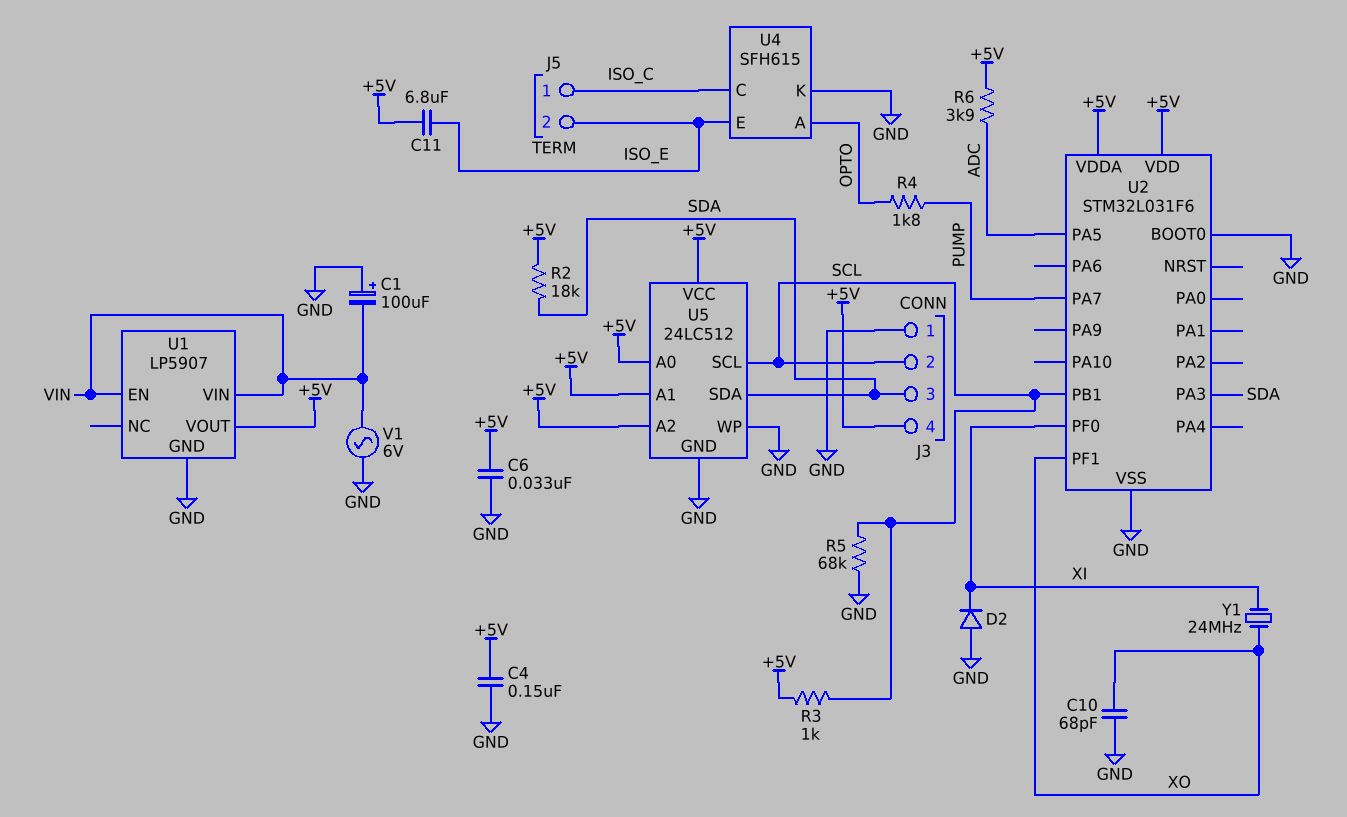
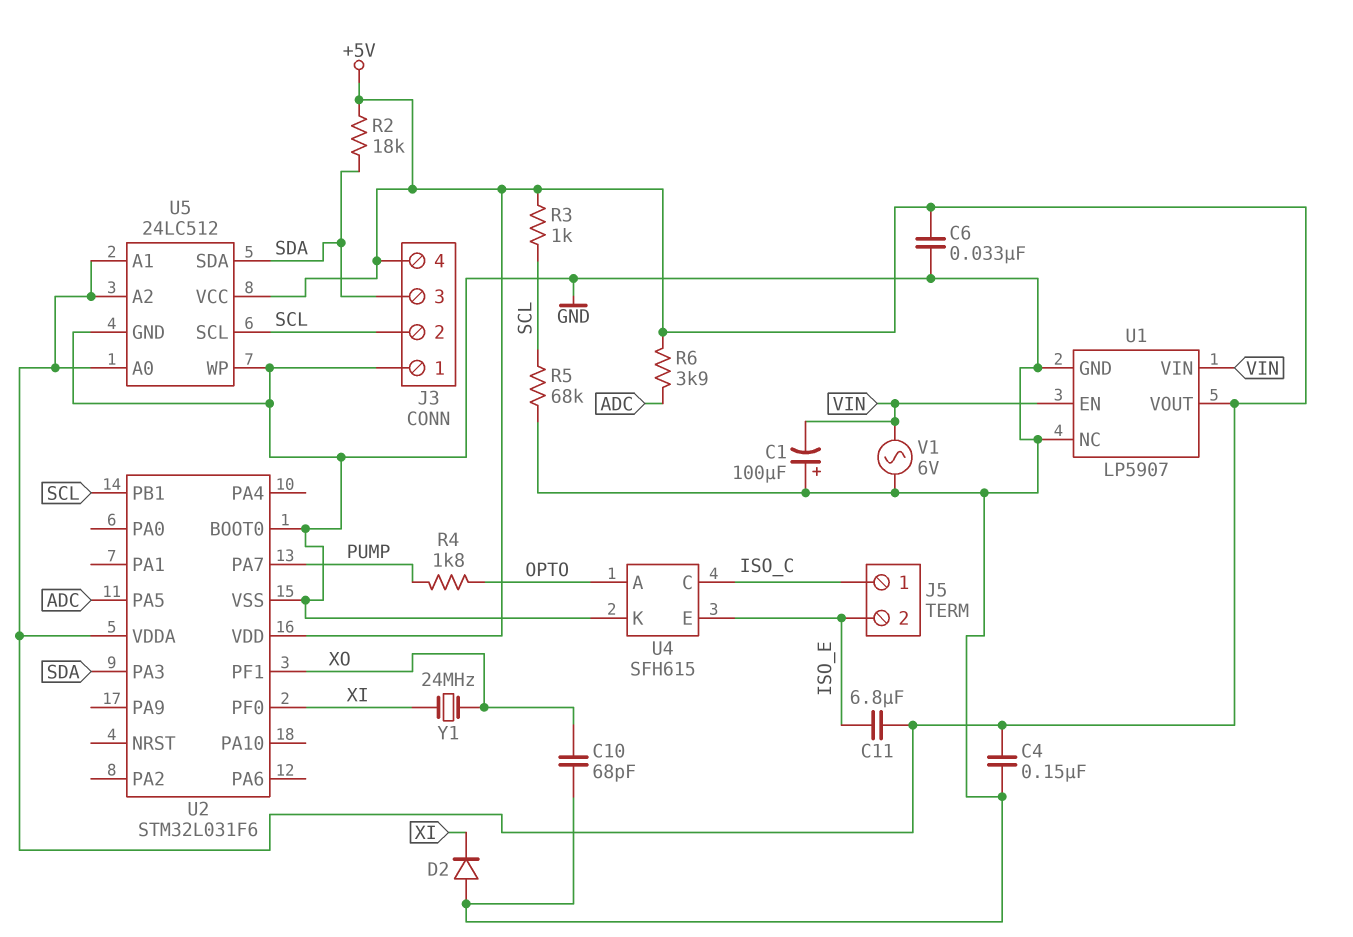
U1 pin NC: none -> GND

